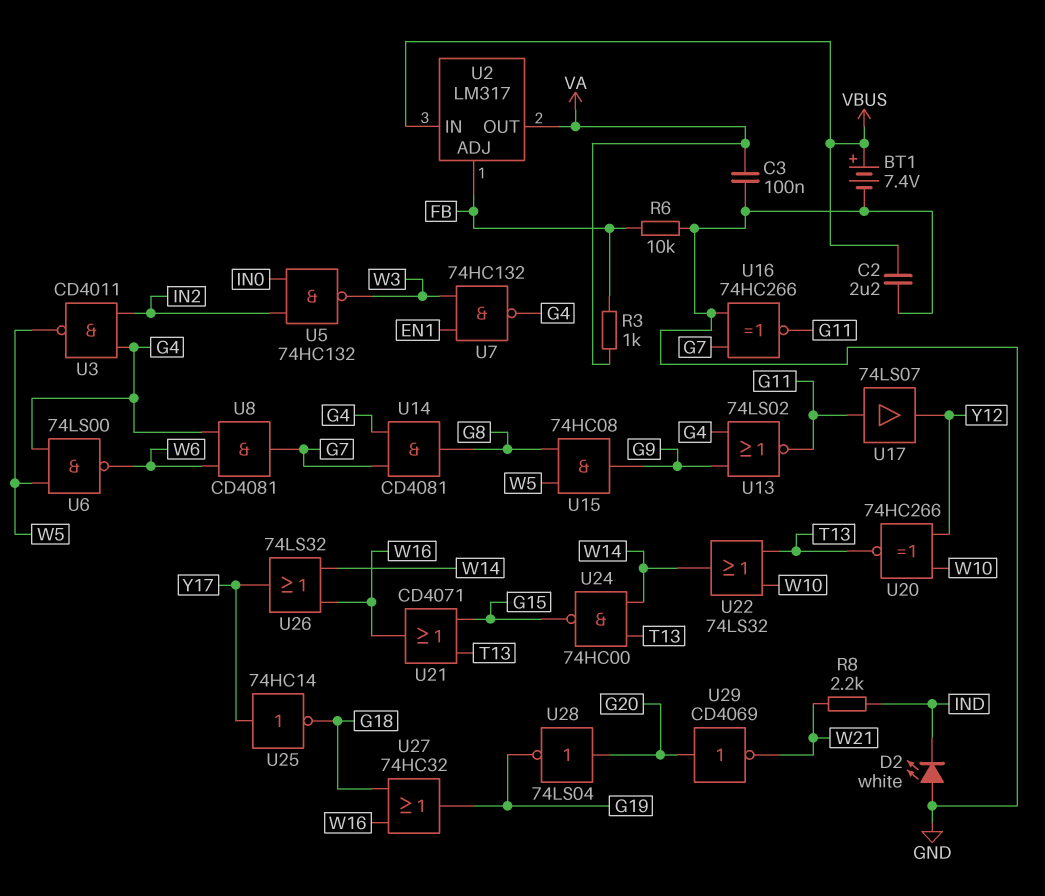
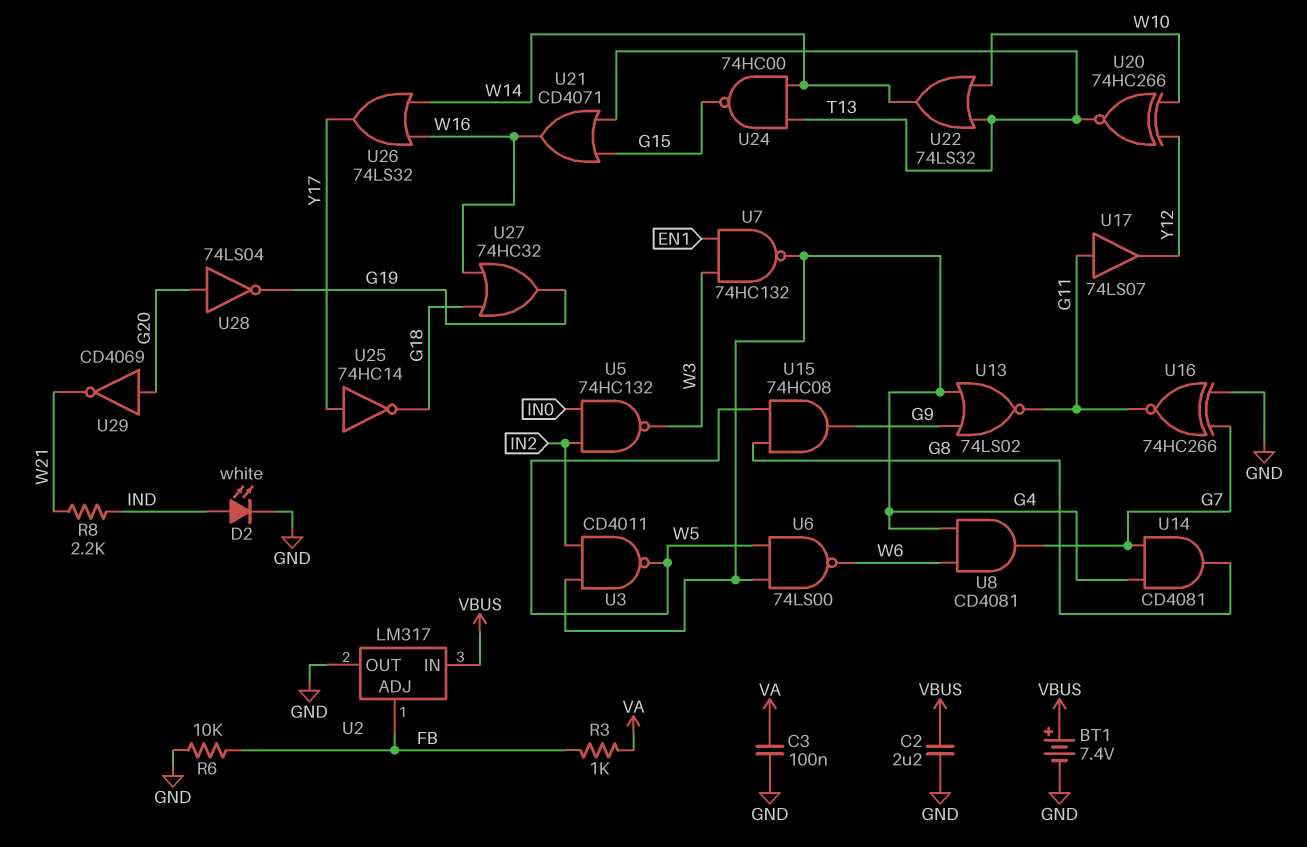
D2: LED white (A GND, K IND) -> LED white (A IND, K GND)
U2 pin OUT: VA -> GND

